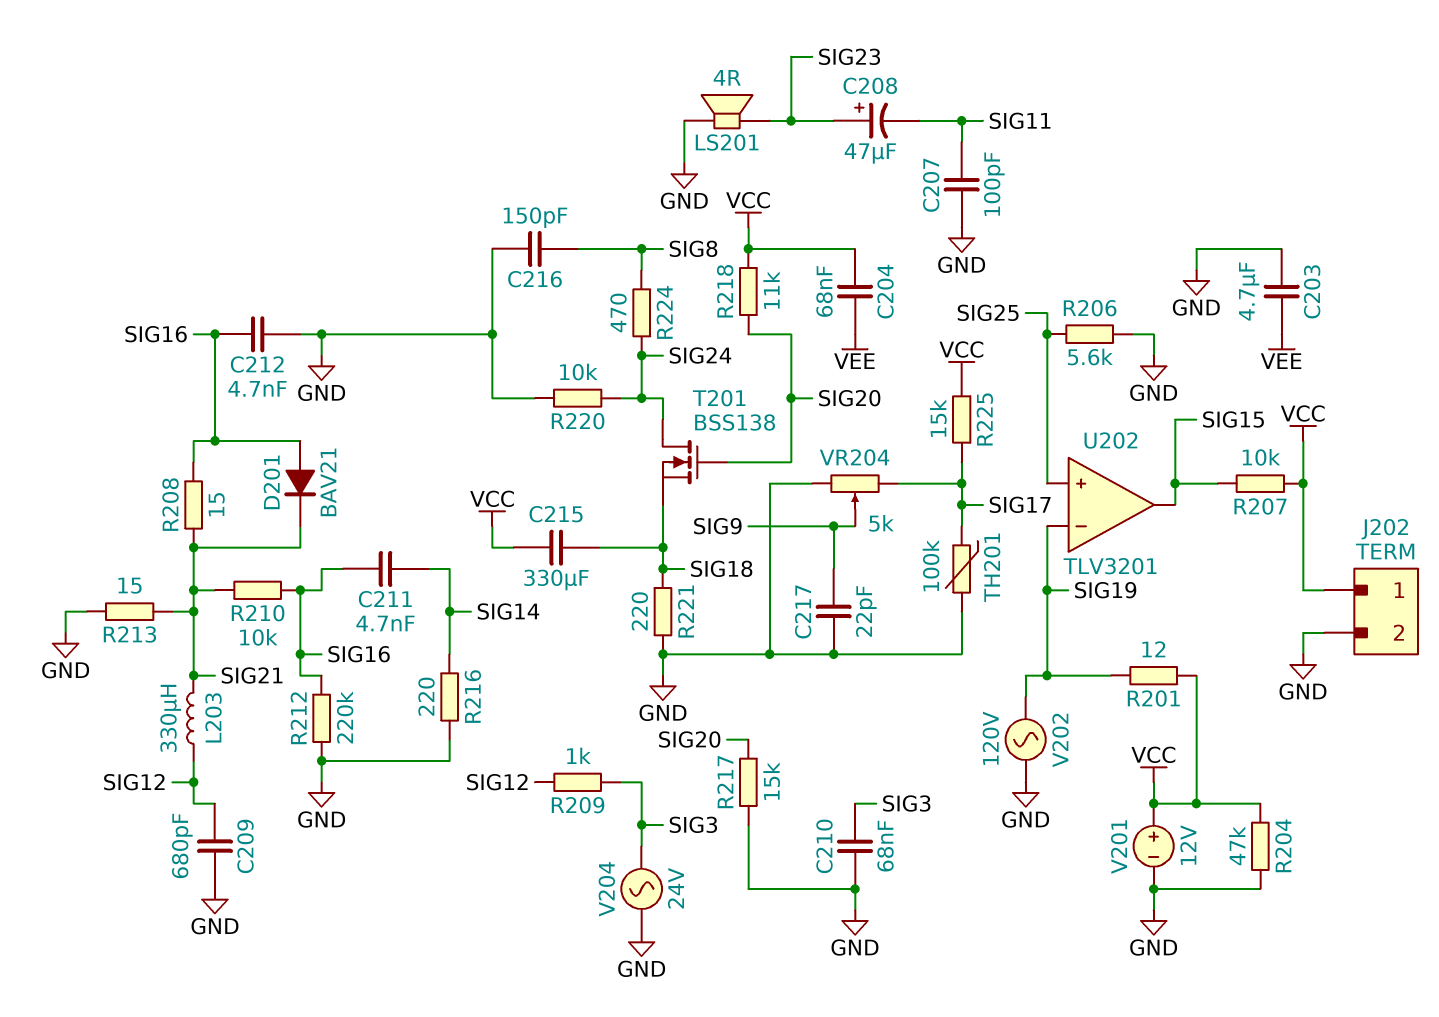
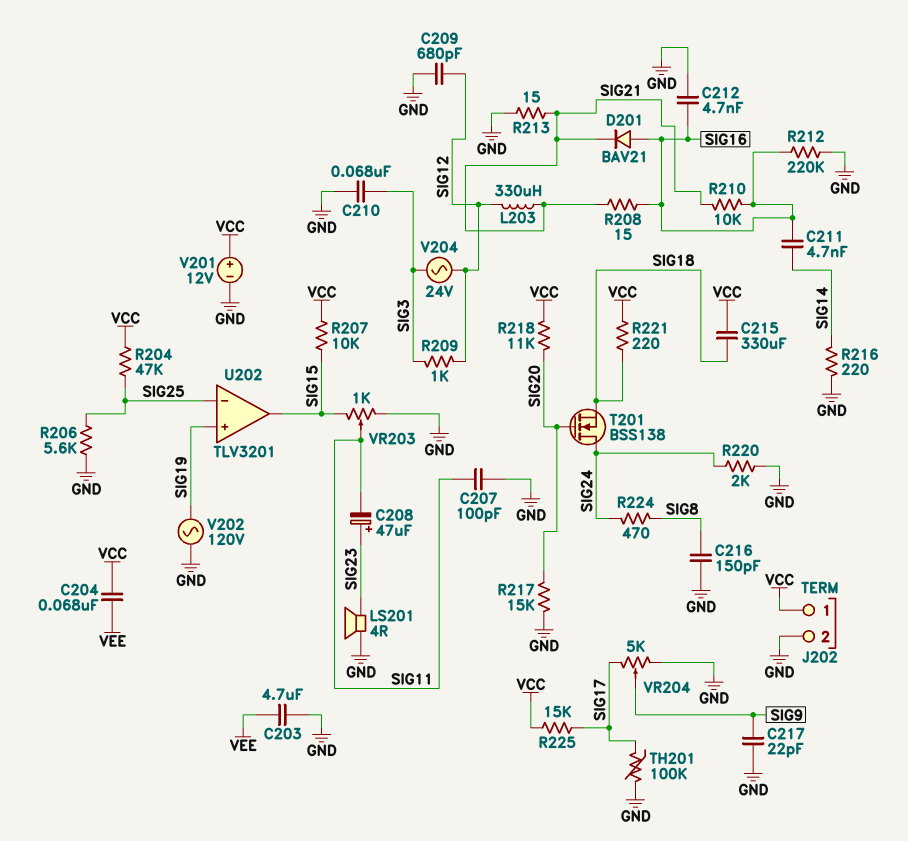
R201: 12 (SIG19, VCC) -> none
R204: 47k (GND, VCC) -> 47k (SIG25, VCC)
R220: 10k (GND, SIG24) -> 2k (GND, SIG24)
R221: 220 (GND, SIG18) -> 220 (SIG18, VCC)
U202 pin in+: SIG25 -> SIG19
U202 pin in-: SIG19 -> SIG25
V204: AC 24V (GND, SIG3) -> AC 24V (SIG3, SIG12)
VR203: none -> 1k (GND, SIG15, wiper SIG11)

